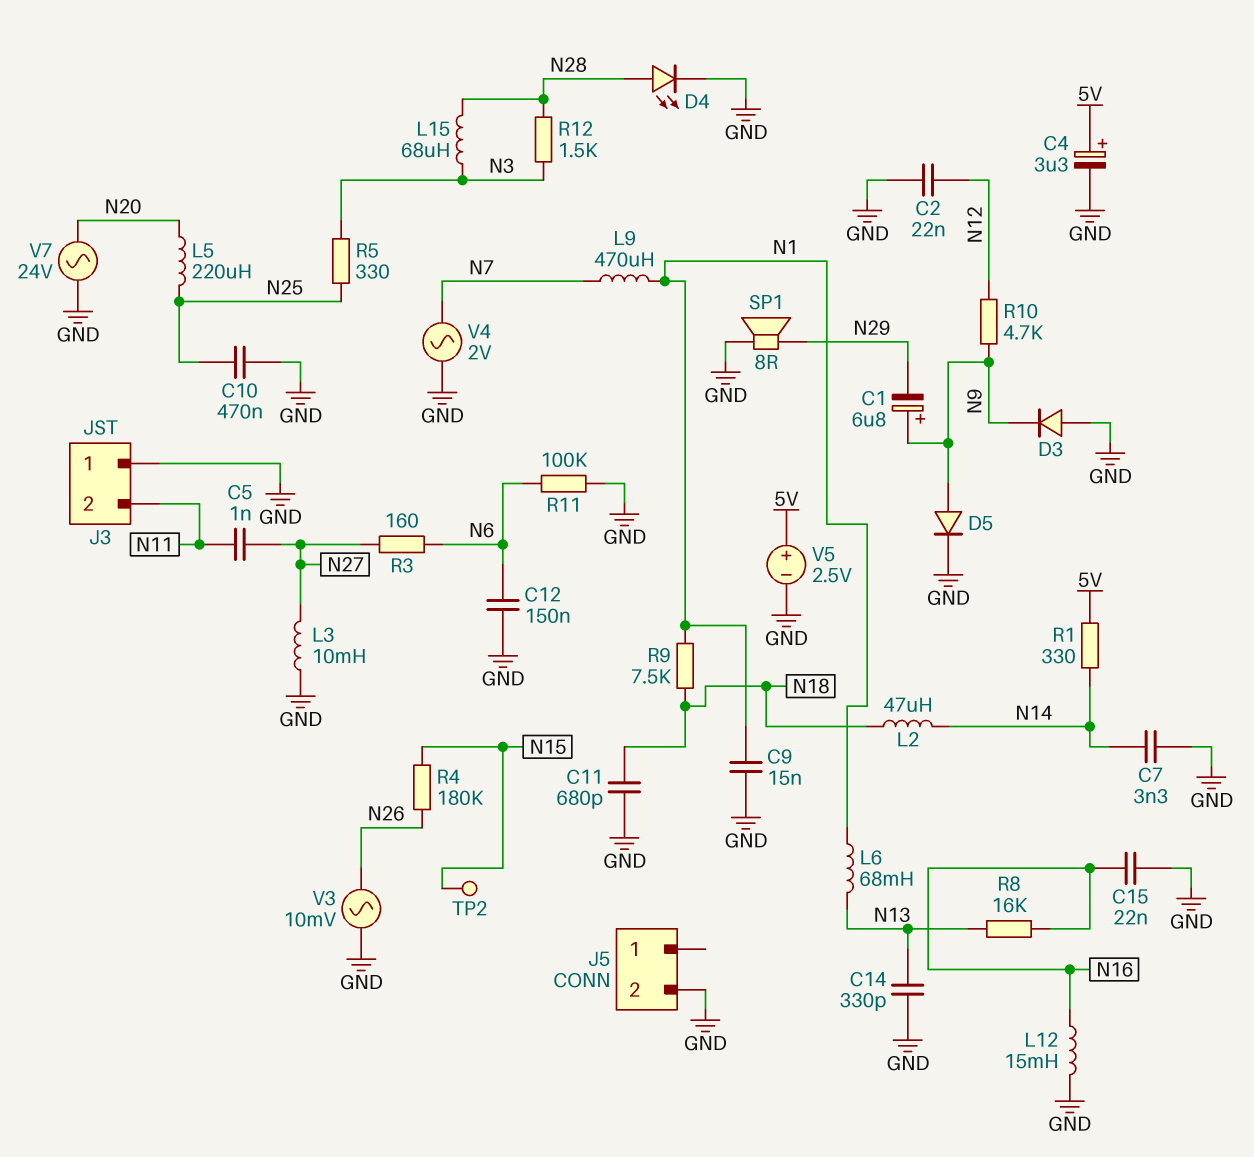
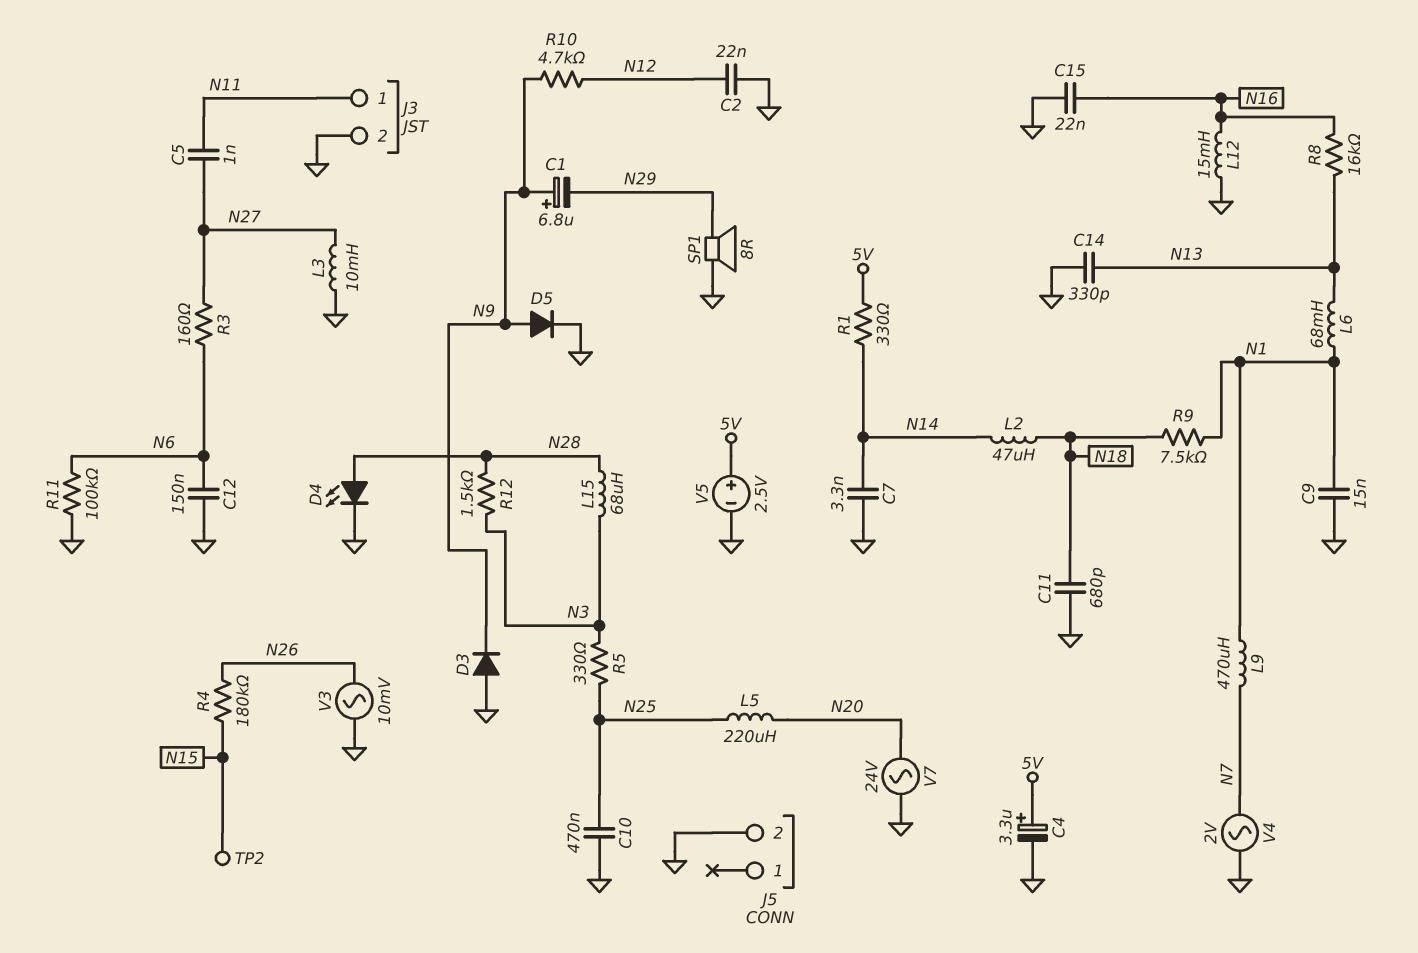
J3 pin 1: GND -> N11
J3 pin 2: N11 -> GND

